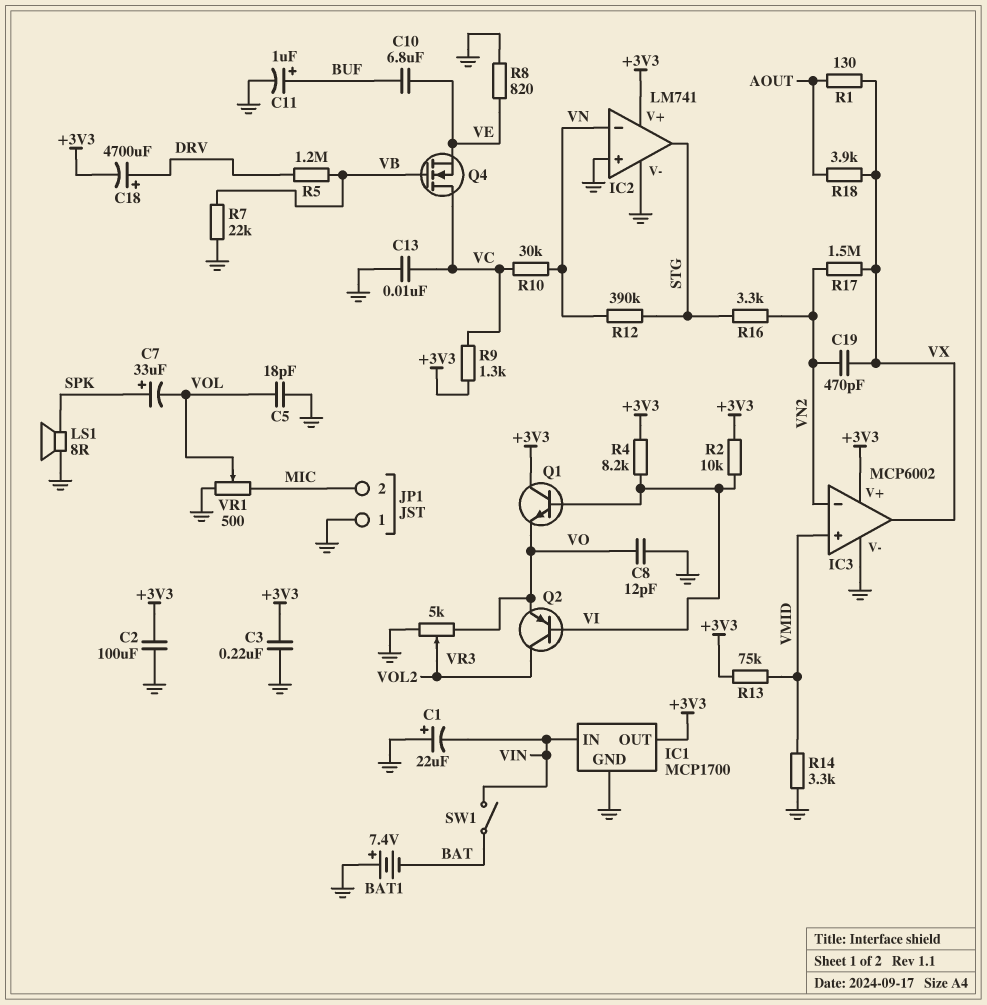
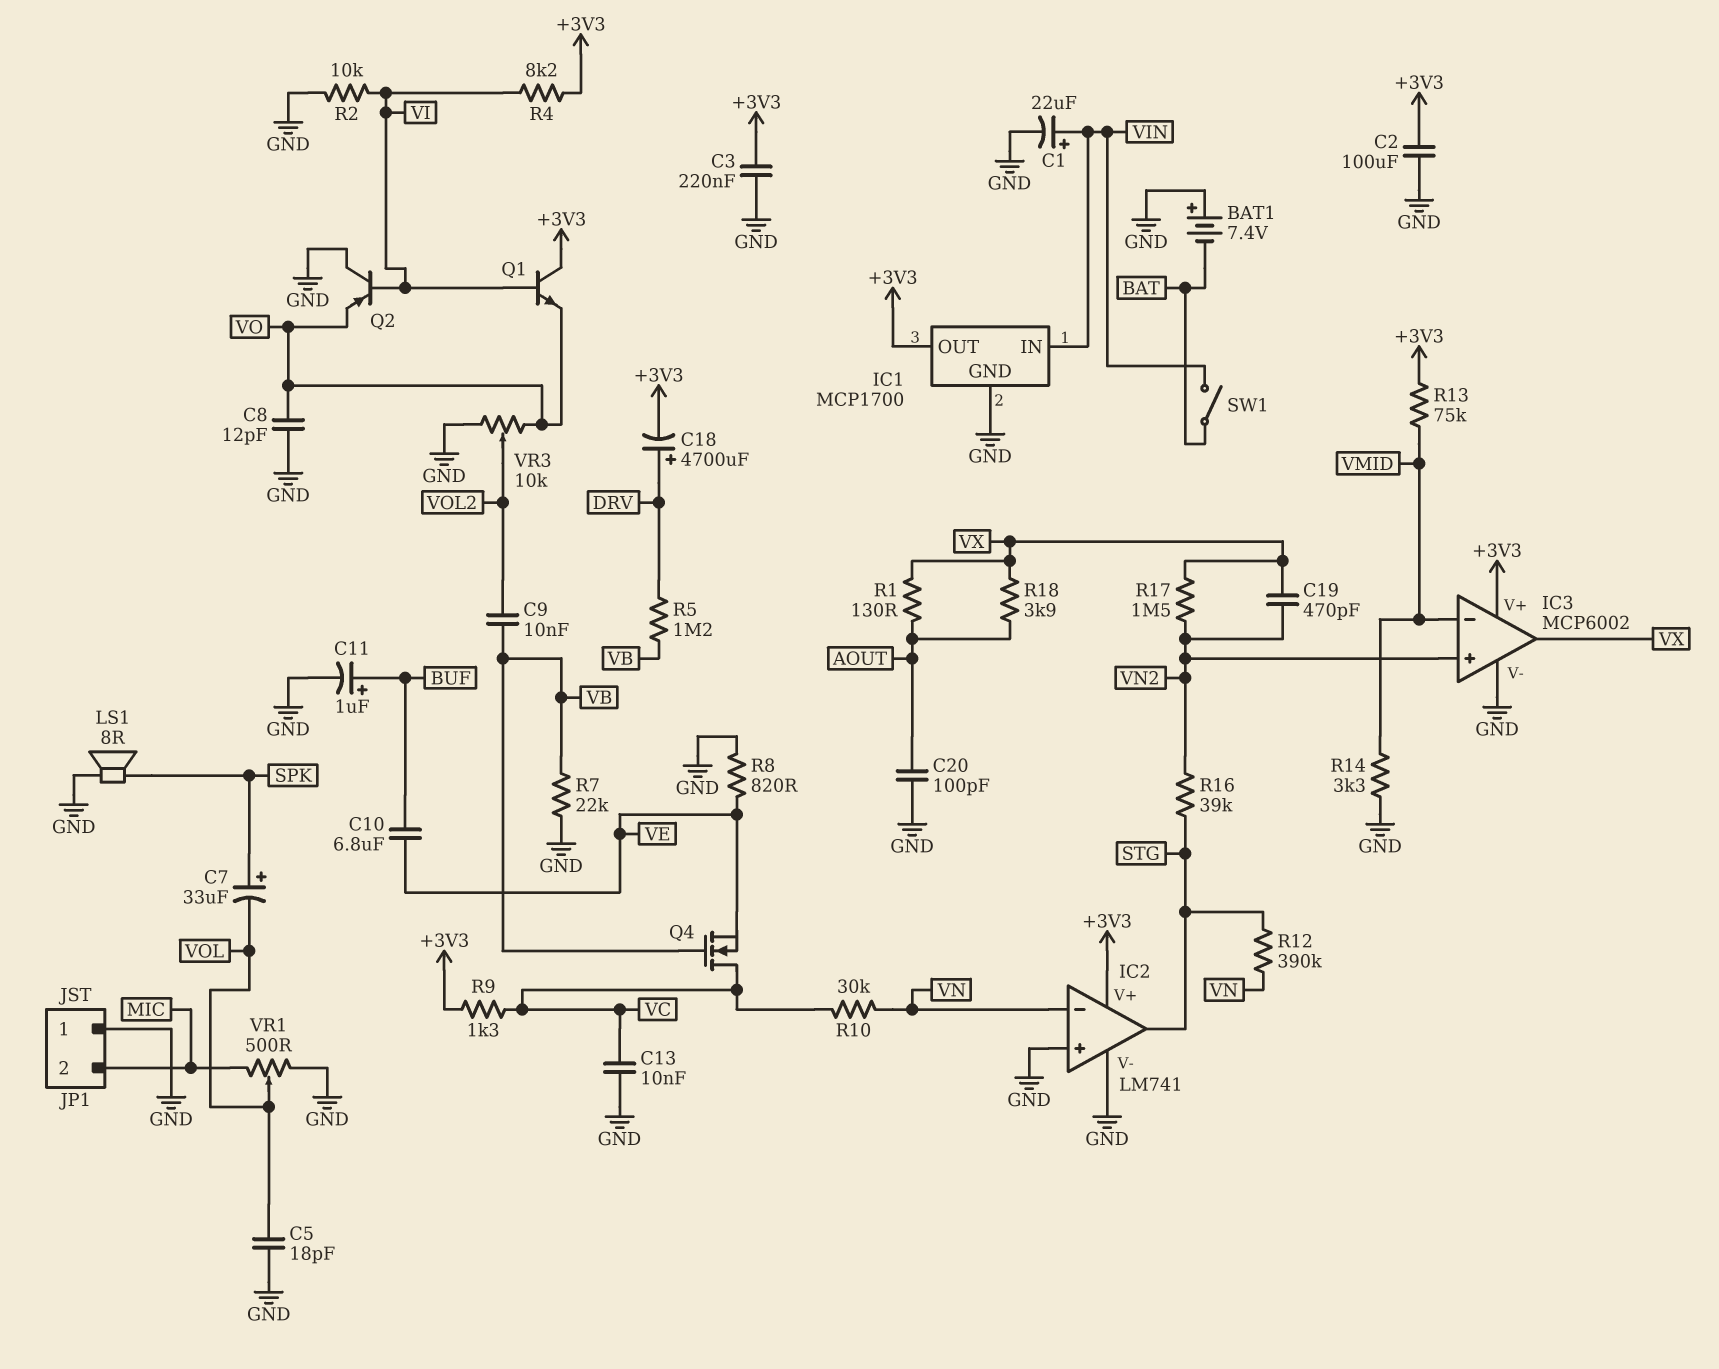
C1: 22uF (plus GND, minus VIN) -> 22uF (plus VIN, minus GND)
C9: none -> 10nF (VB, VOL2)
C20: none -> 100pF (AOUT, GND)
IC3 pin in+: VMID -> VN2
IC3 pin in-: VN2 -> VMID
Q2: PNP (B VI, C VOL2, E VO) -> PNP (B VI, C GND, E VO)
R2: 10k (+3V3, VI) -> 10k (GND, VI)
R16: 3.3k (STG, VN2) -> 39k (STG, VN2)
VR3: 5k (GND, VO, wiper VOL2) -> 10k (GND, VO, wiper VOL2)

